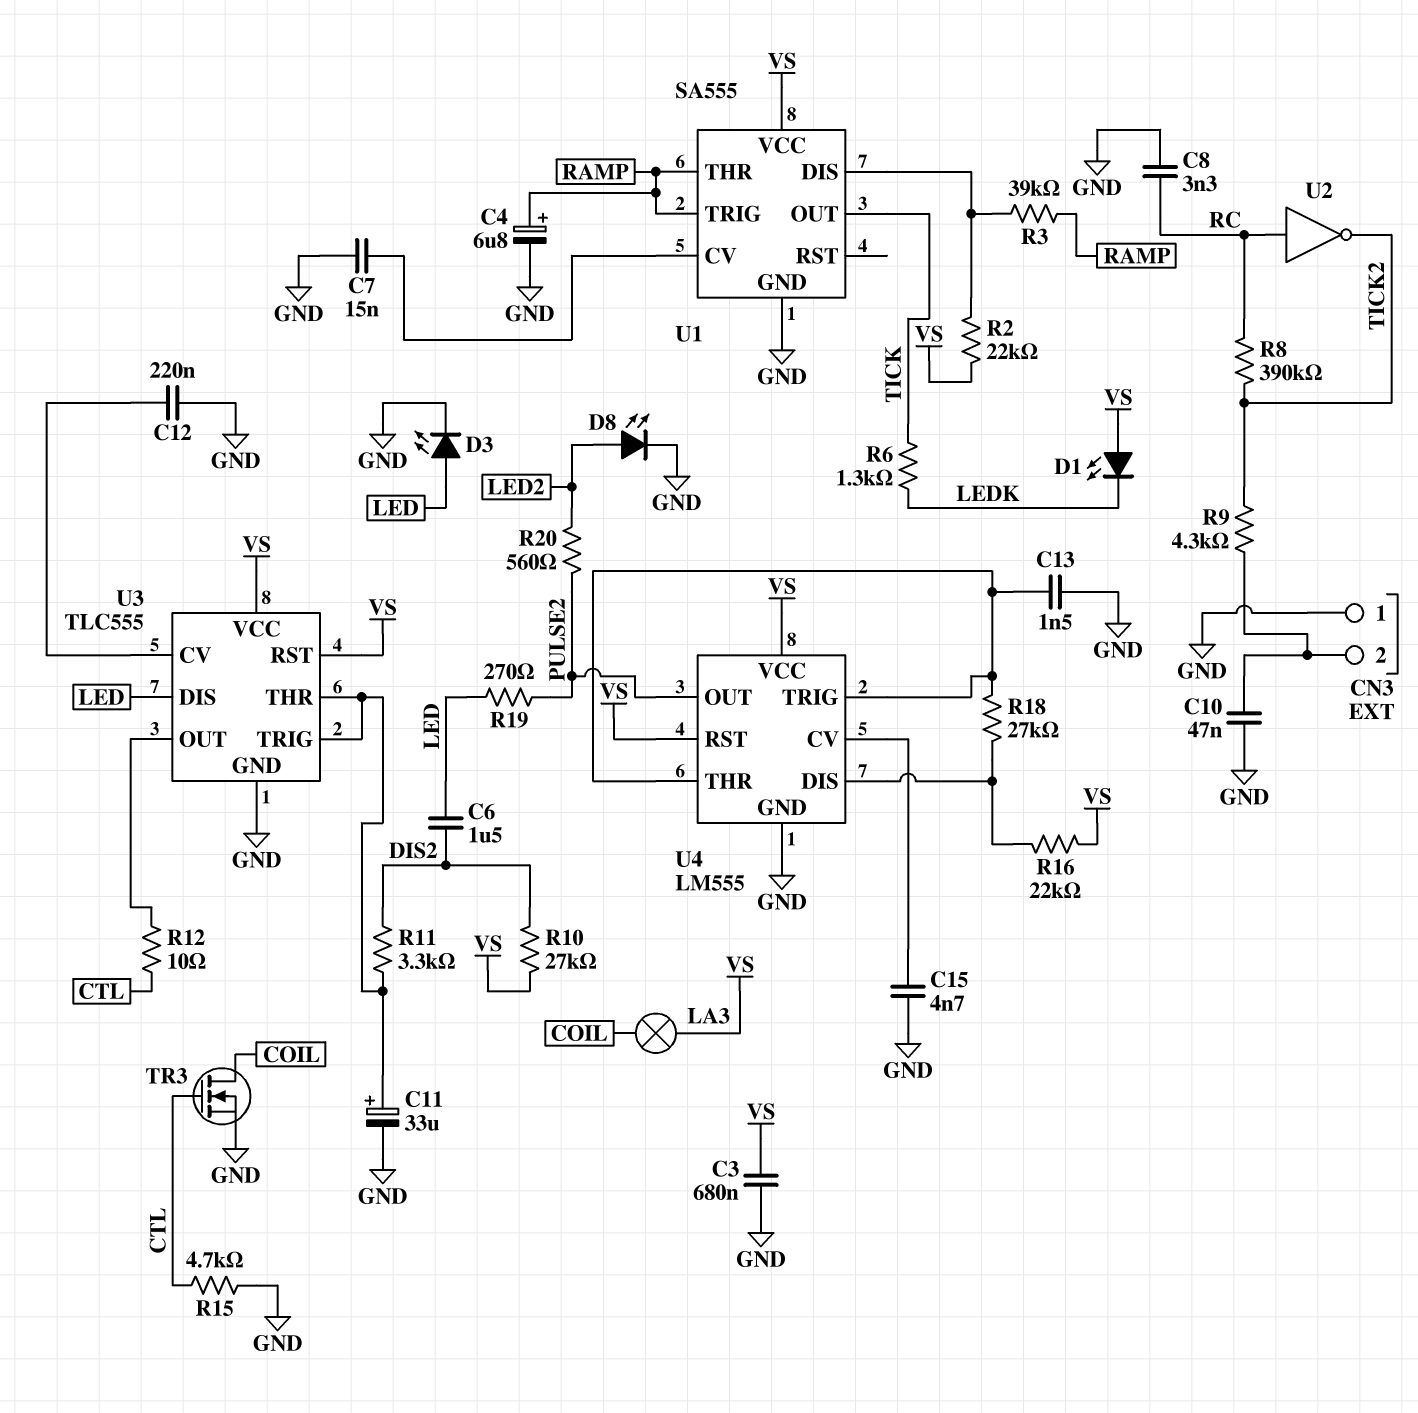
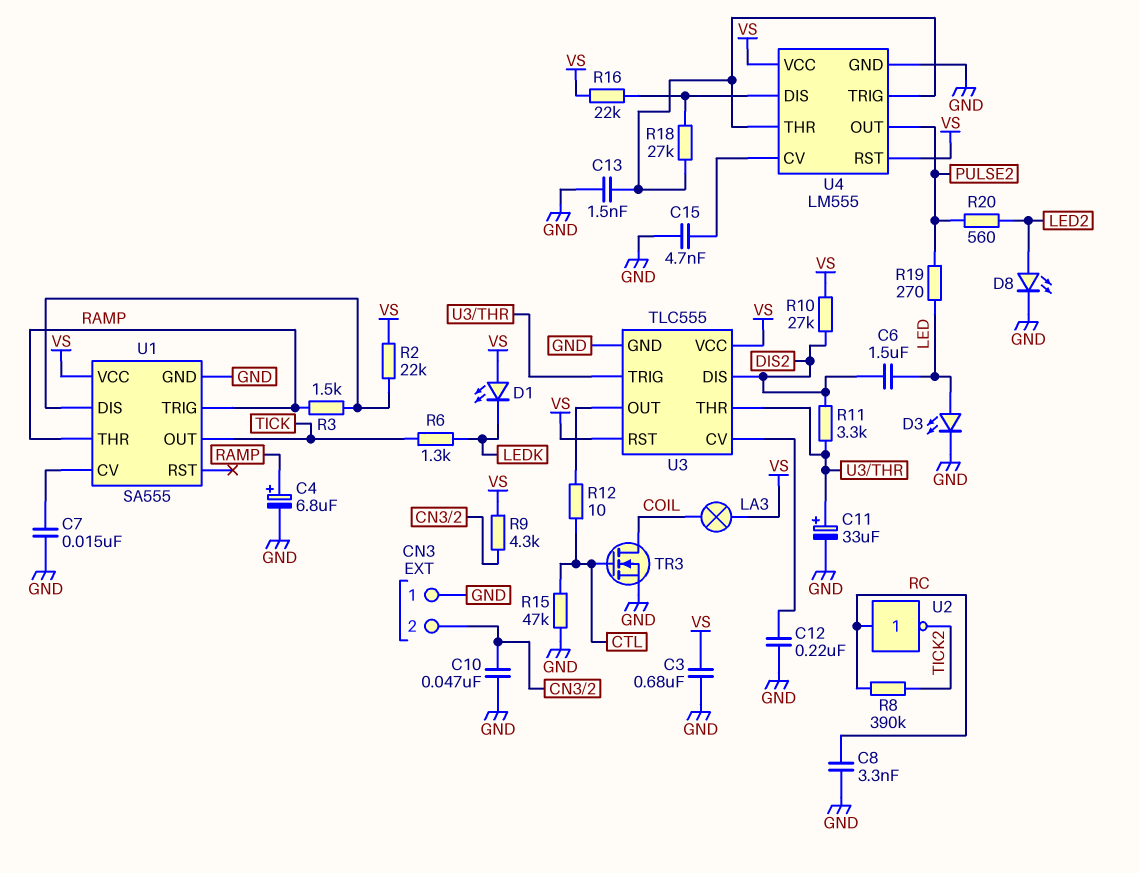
R3: 39k (RAMP, U1/DIS) -> 1.5k (RAMP, U1/DIS)
R9: 4.3k (CN3/2, TICK2) -> 4.3k (CN3/2, VS)
R15: 4.7k (CTL, GND) -> 47k (CTL, GND)
U3 pin DIS: LED -> DIS2

